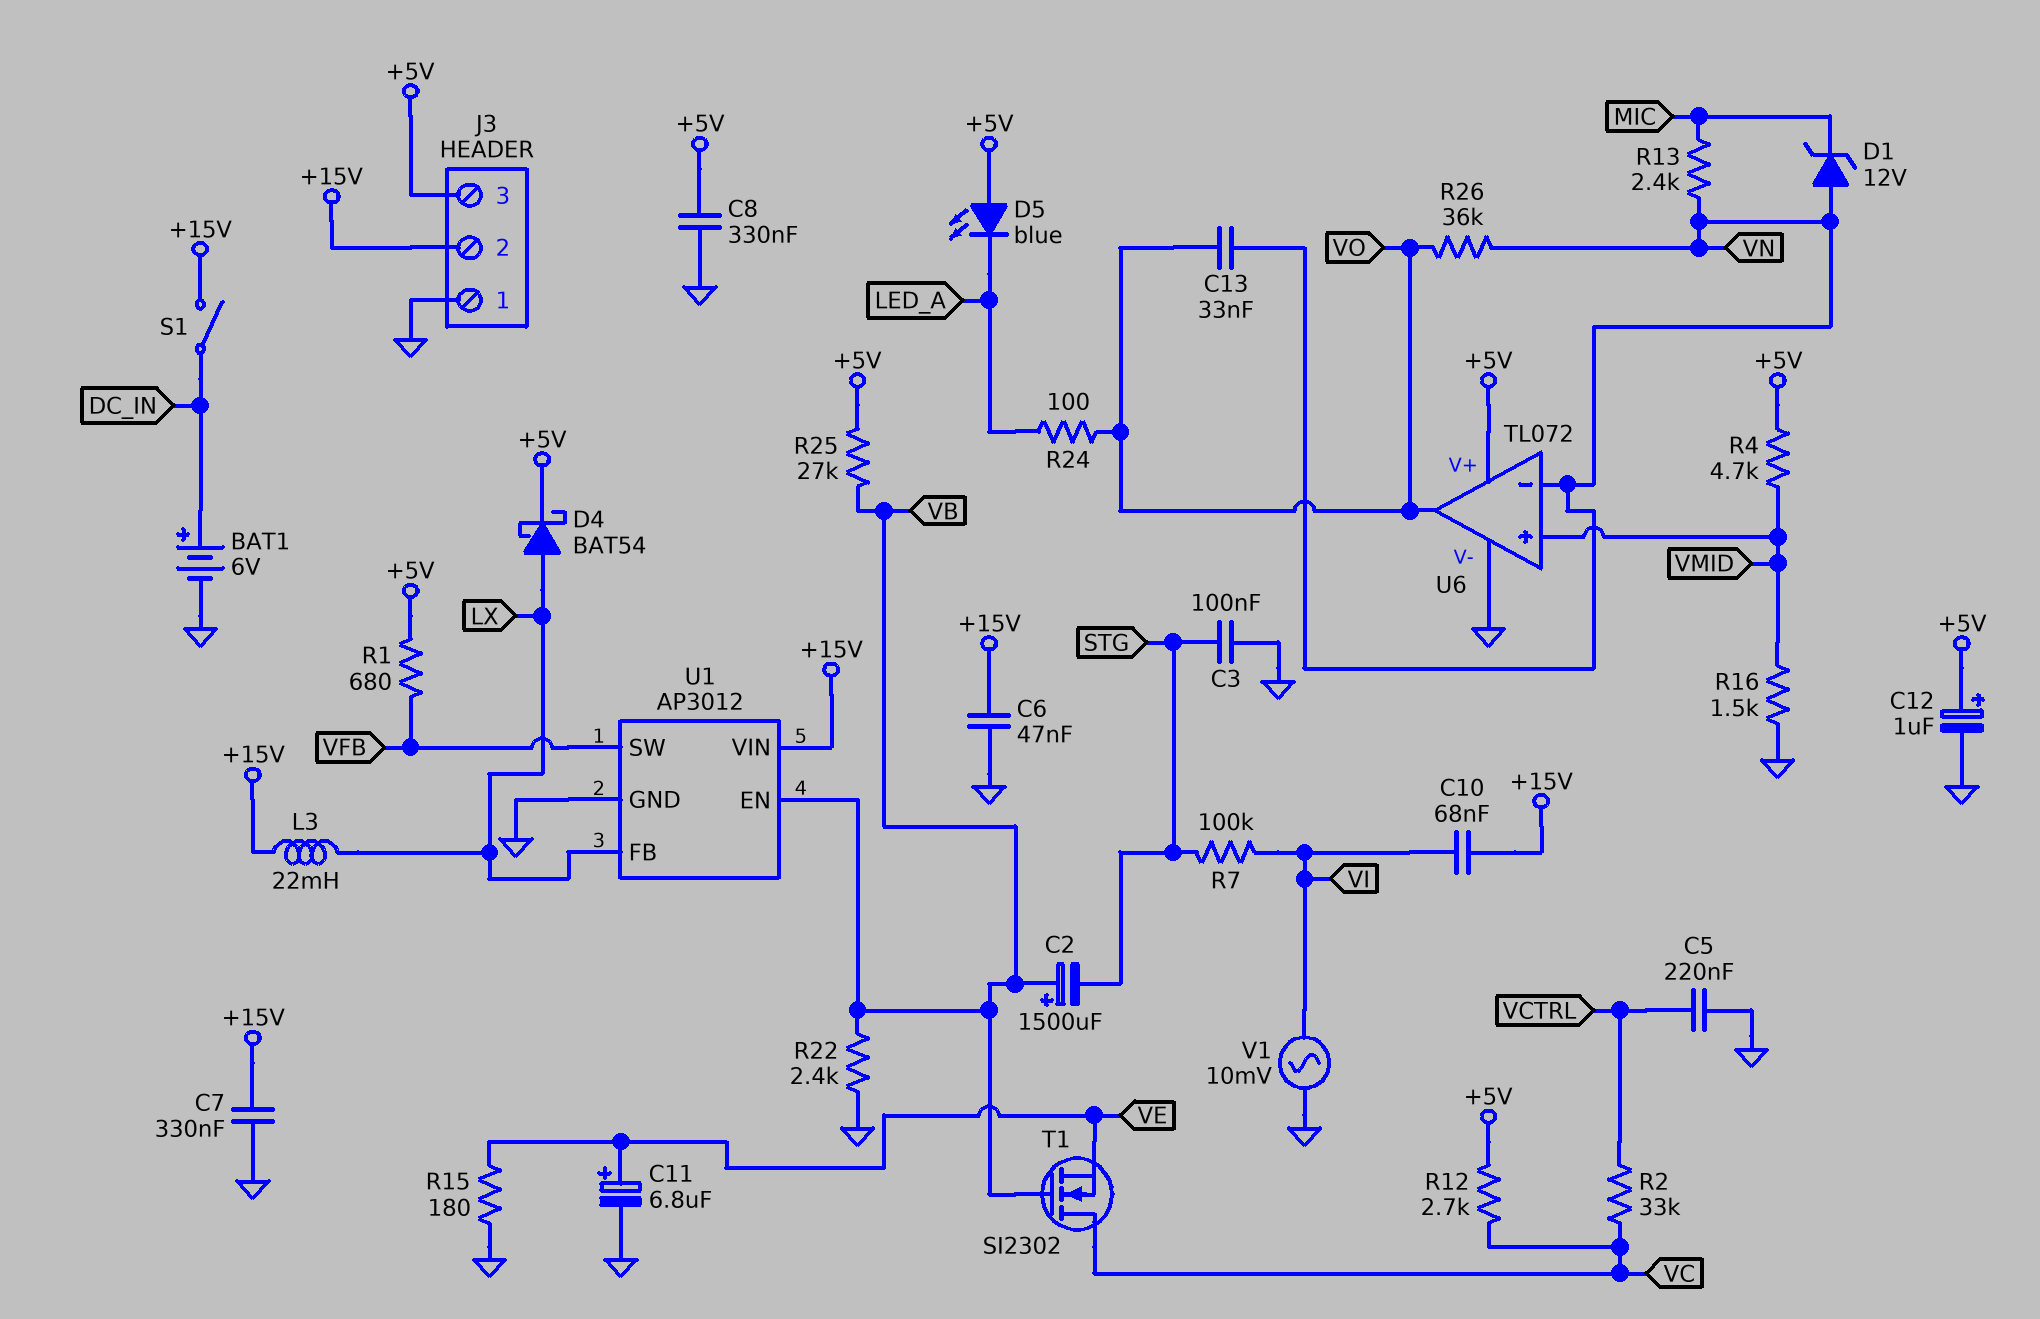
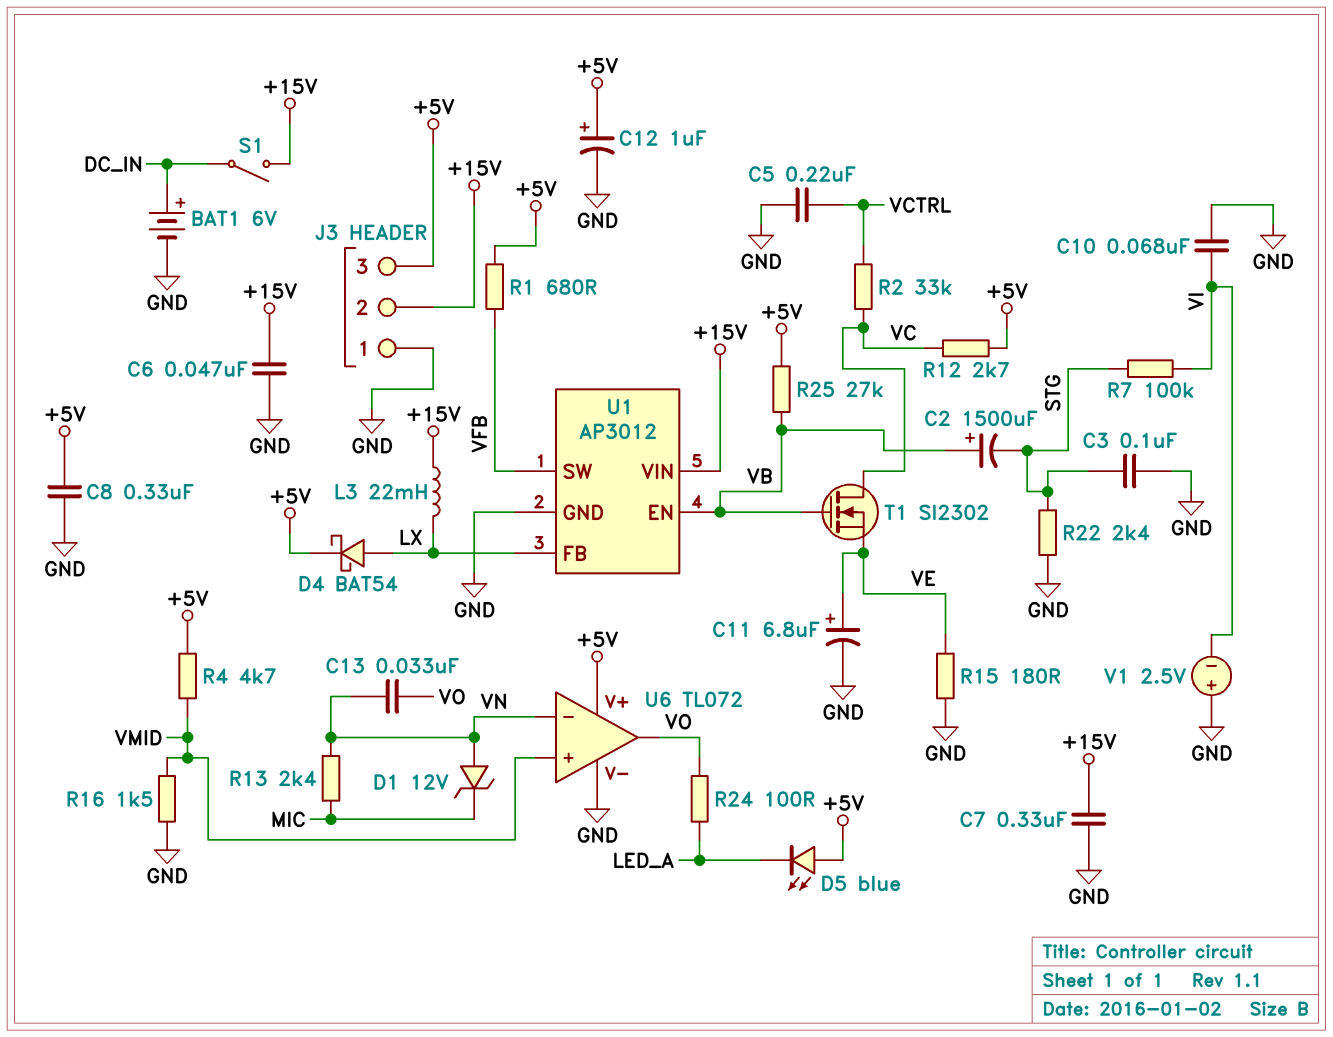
C10: 68nF (+15V, VI) -> 68nF (GND, VI)
R22: 2.4k (GND, VB) -> 2.4k (GND, STG)
R26: 36k (VN, VO) -> none
V1: AC 10mV (GND, VI) -> 2.5V (plus GND, minus VI)

